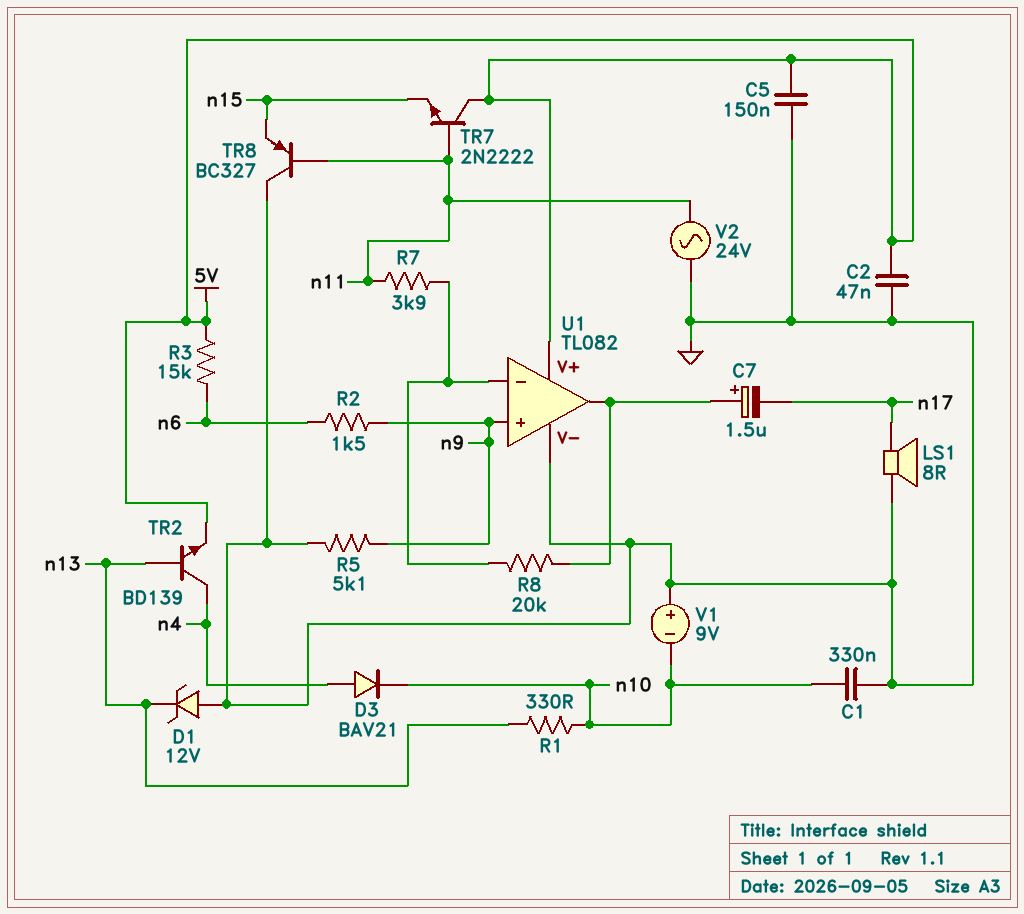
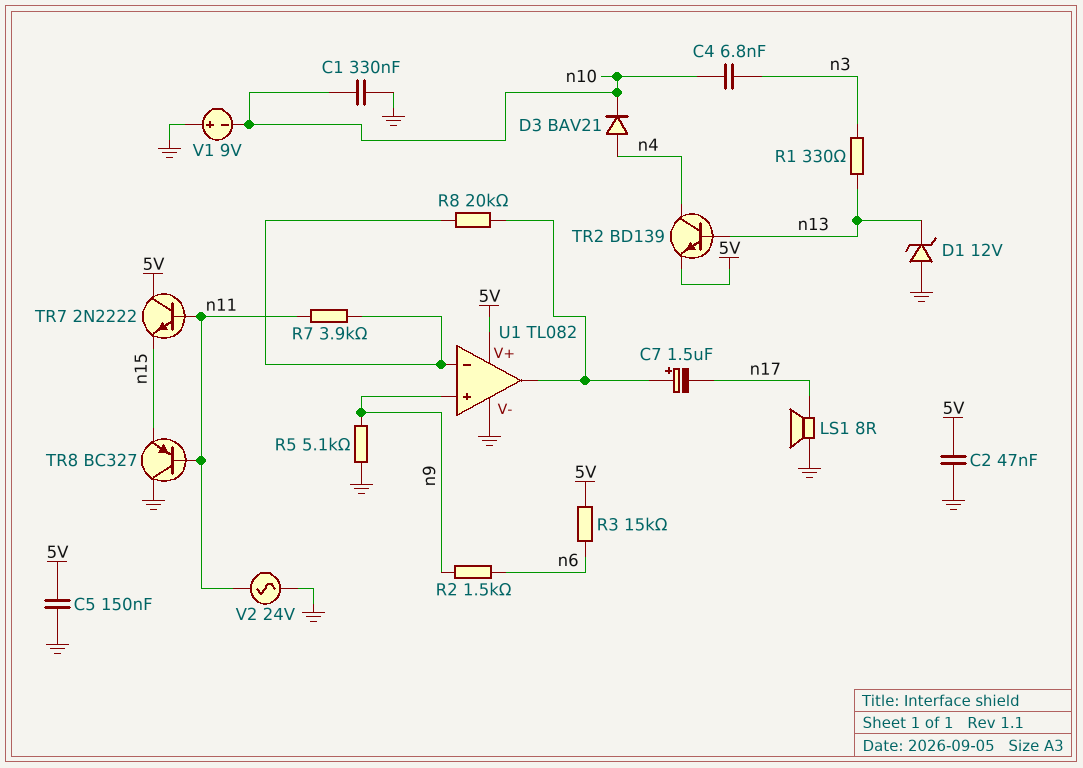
C4: none -> 6.8nF (n3, n10)
R1: 330 (n10, n13) -> 330 (n3, n13)

